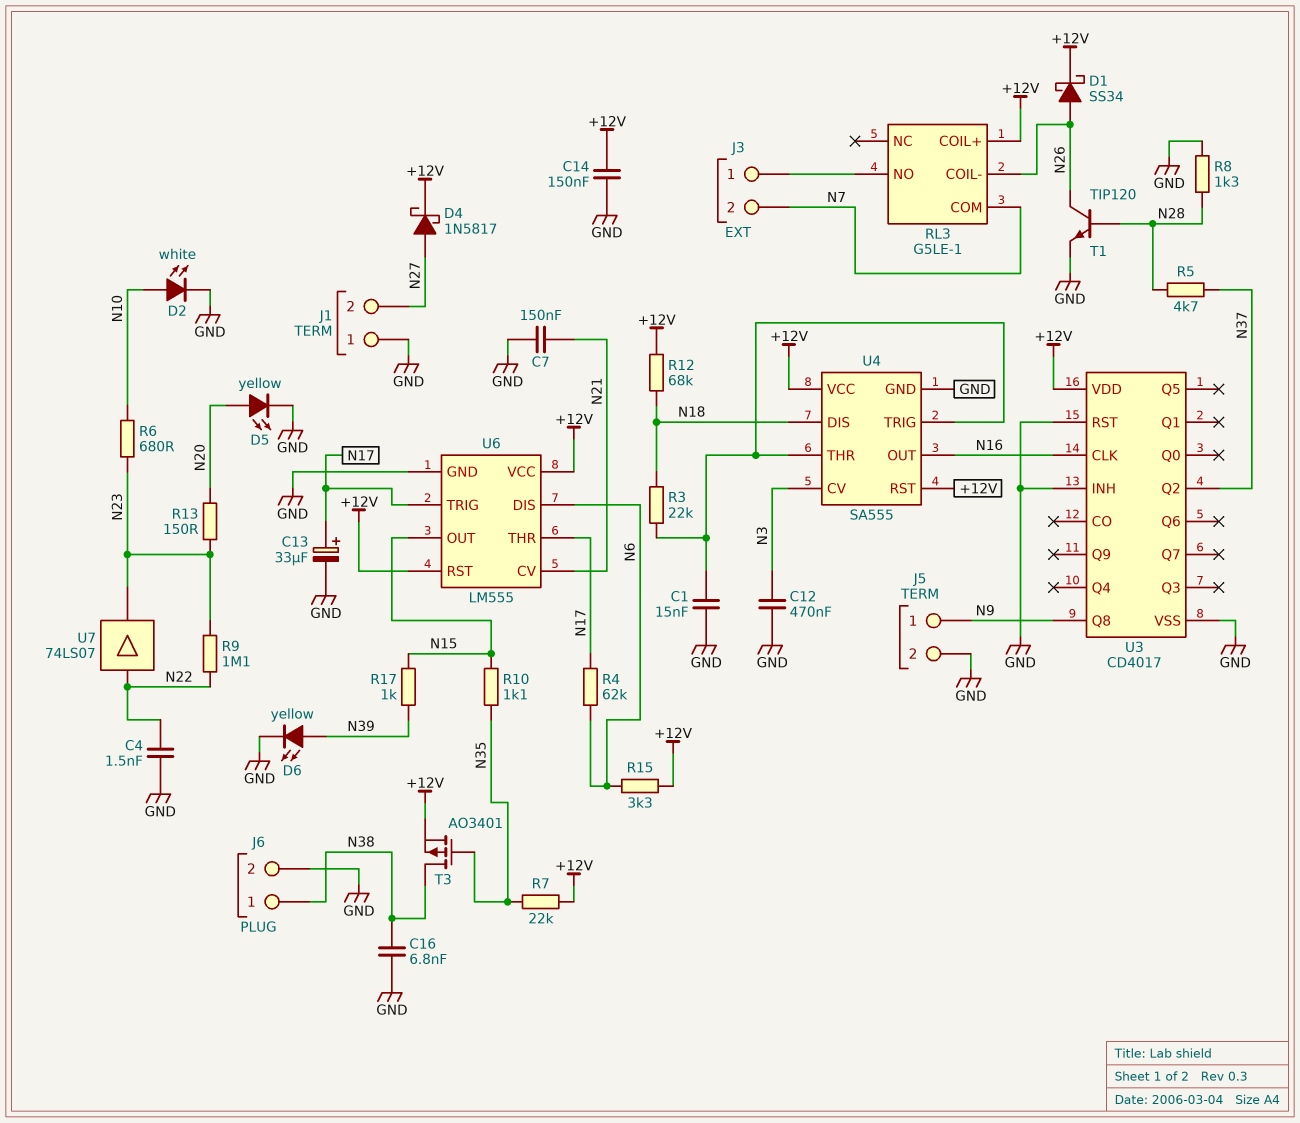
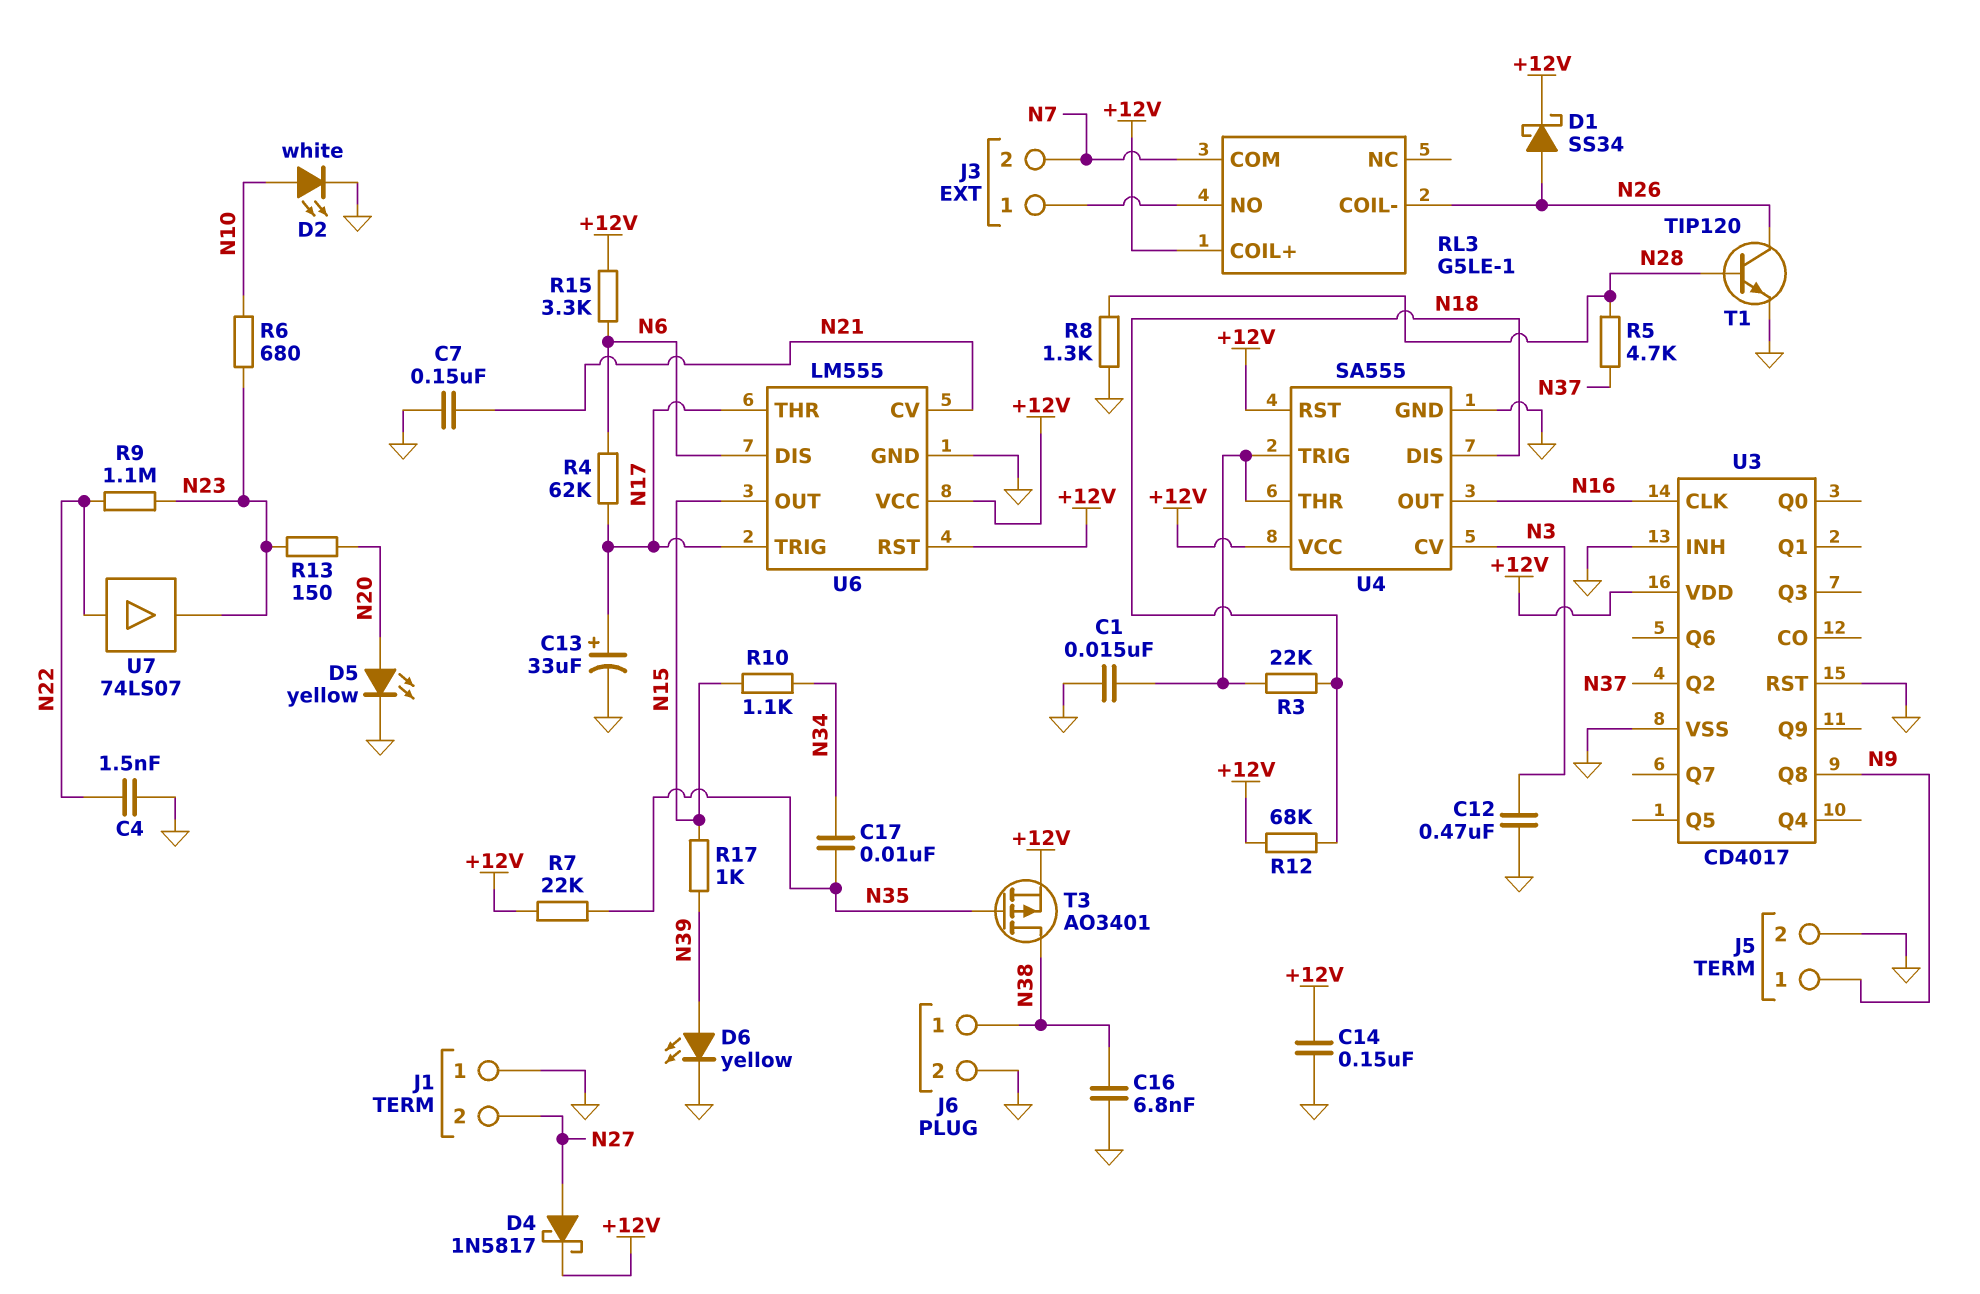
C17: none -> 10nF (N34, N35)
R10: 1.1k (N15, N35) -> 1.1k (N15, N34)

